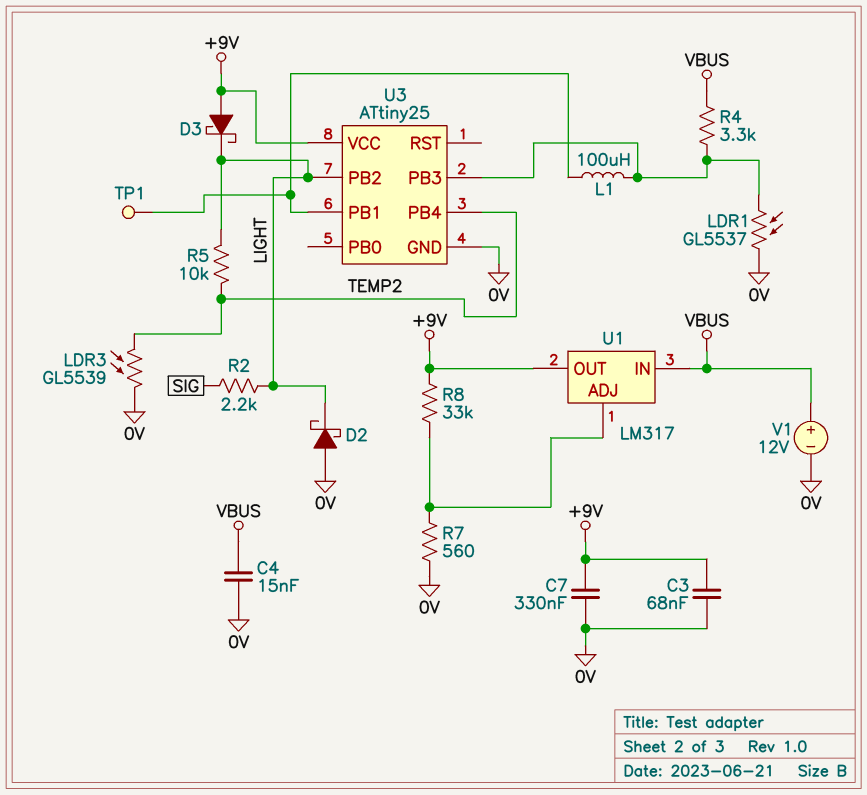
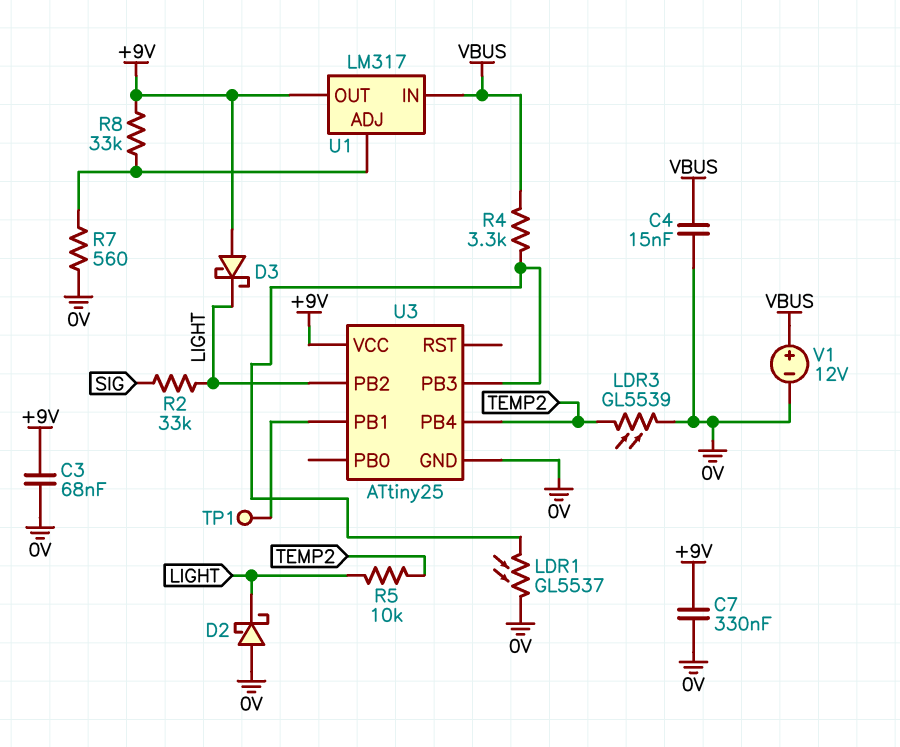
L1: 100uH (U3/PB1, U3/PB3) -> none
R2: 2.2k (LIGHT, SIG) -> 33k (LIGHT, SIG)

